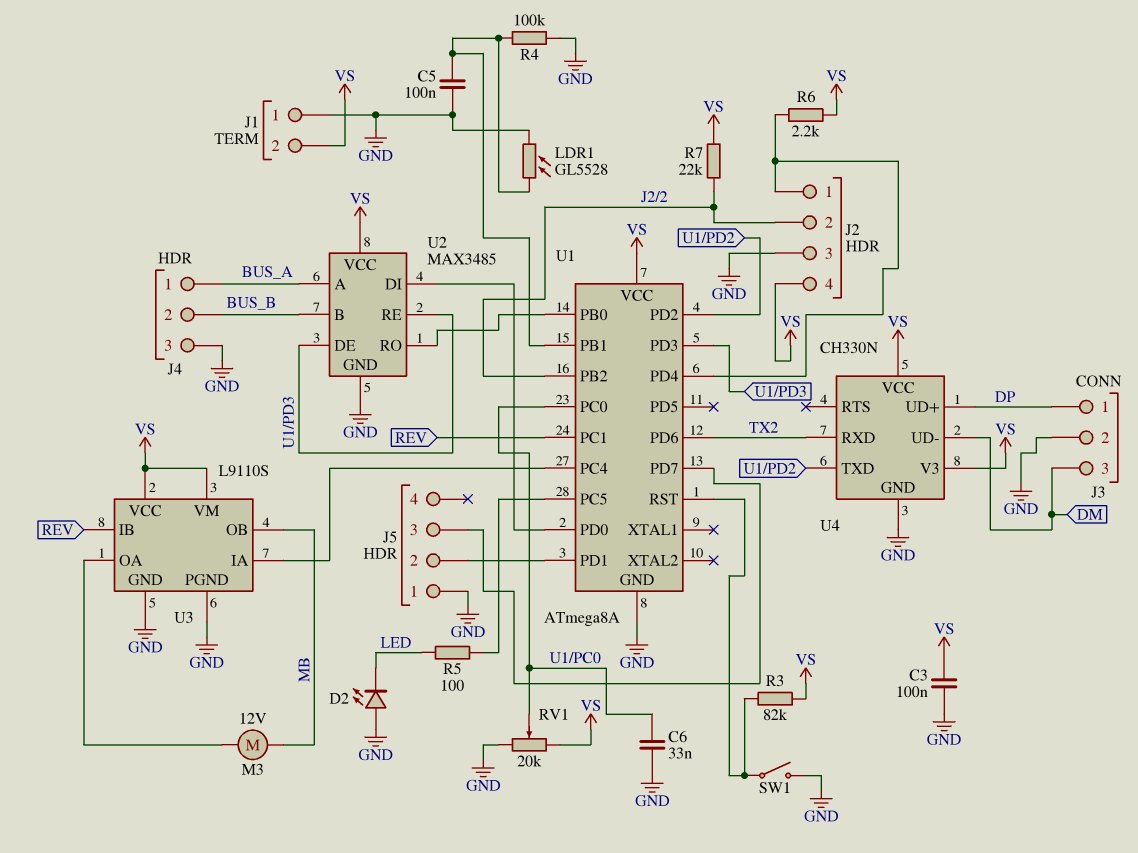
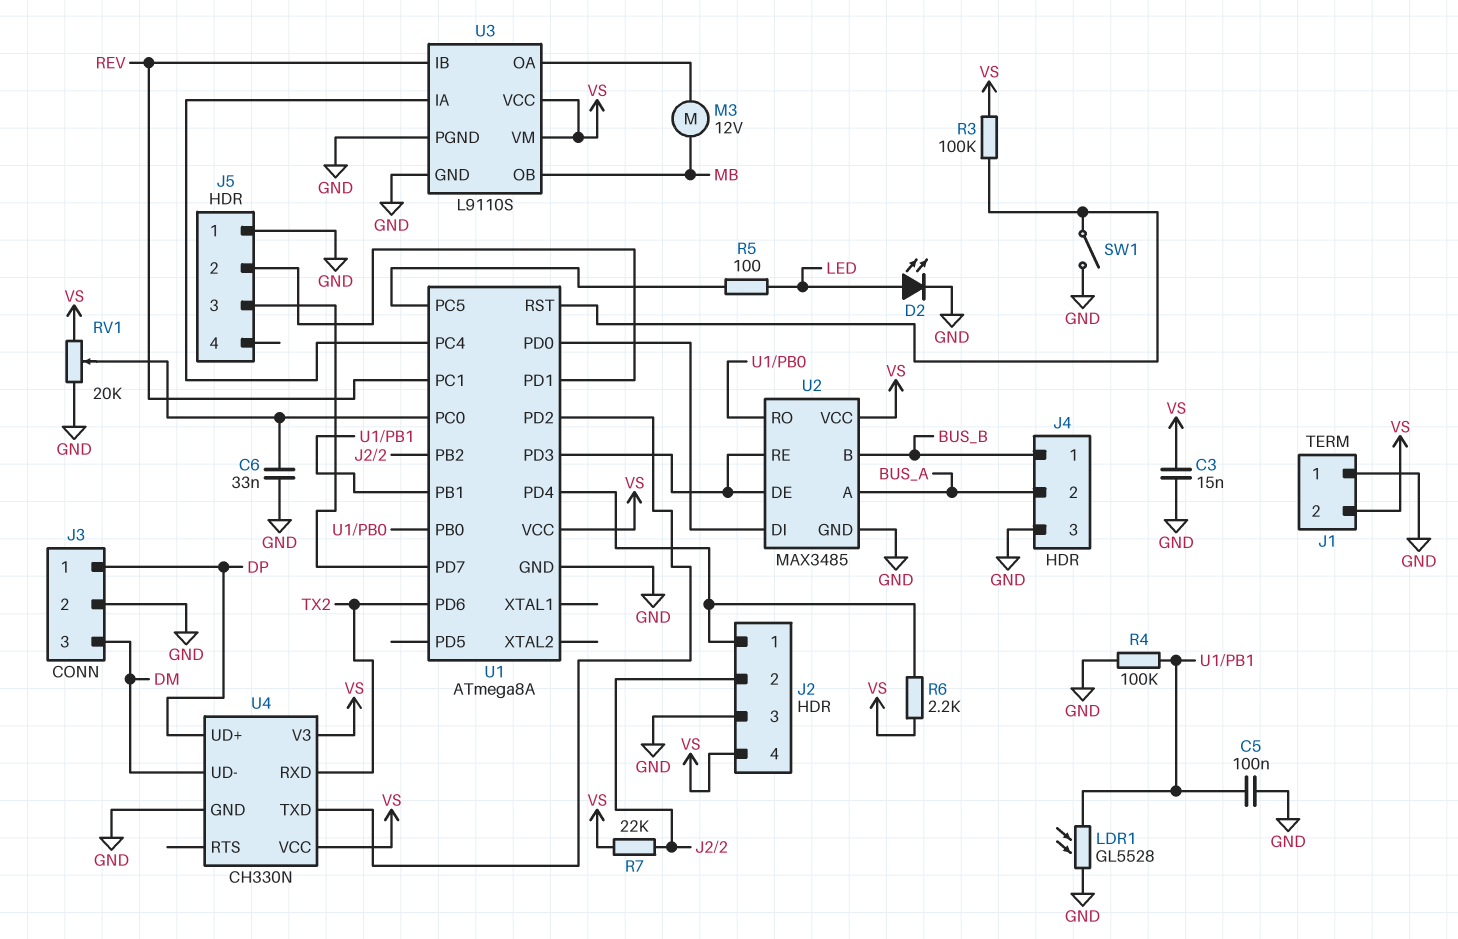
C3: 100nF (GND, VS) -> 15nF (GND, VS)
D2: LED (A GND, K LED) -> LED (A LED, K GND)
J4 pin 1: BUS_A -> BUS_B
J4 pin 2: BUS_B -> BUS_A
R3: 82k (U1/RST, VS) -> 100k (U1/RST, VS)

